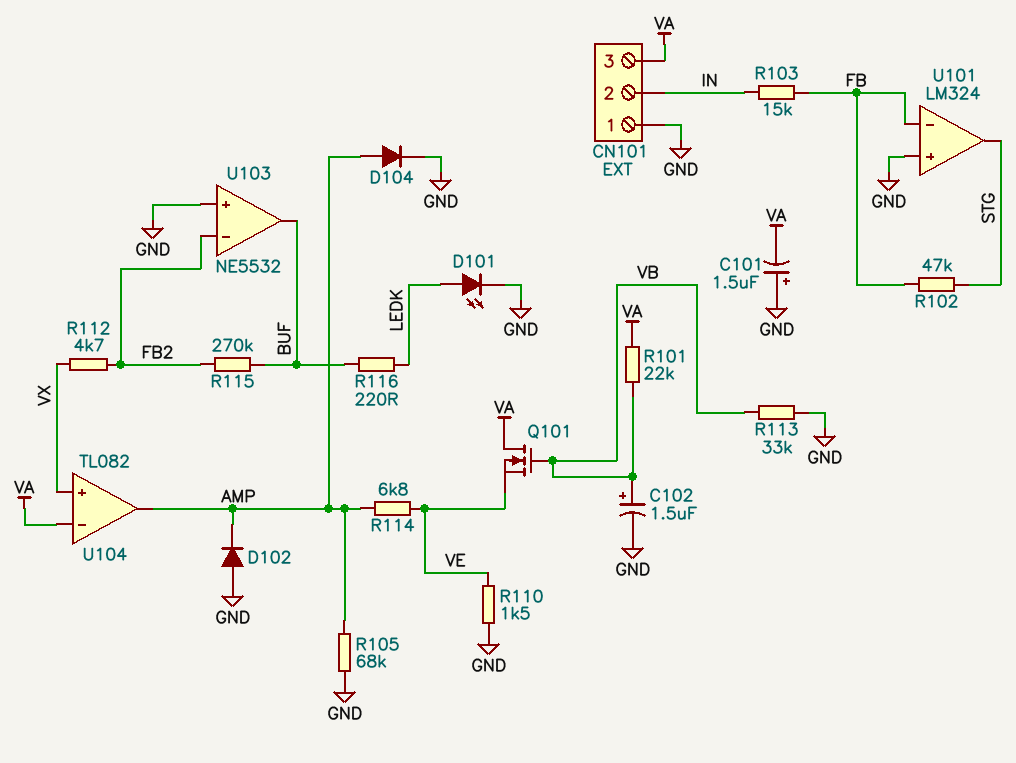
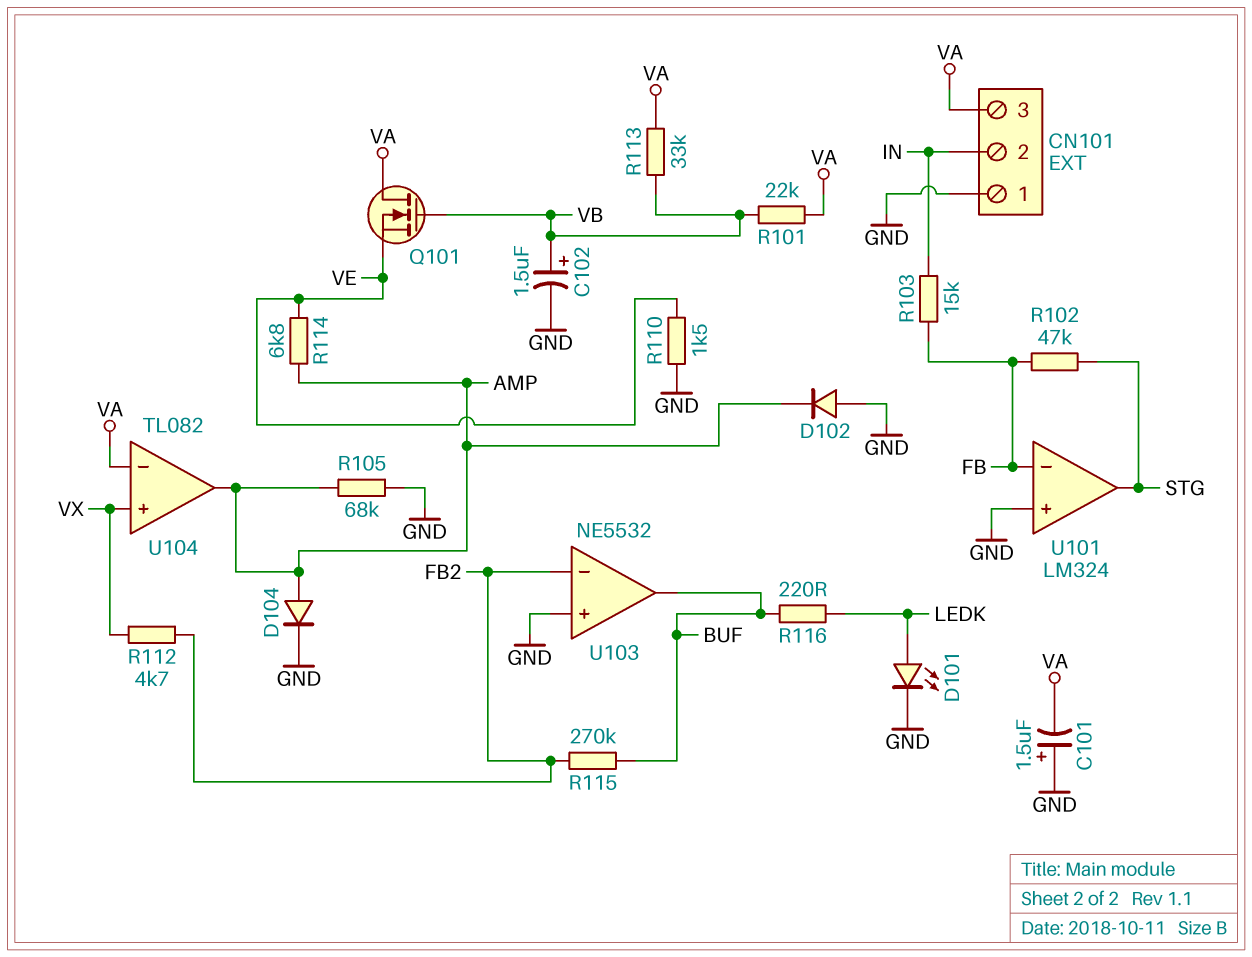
R113: 33k (GND, VB) -> 33k (VA, VB)

